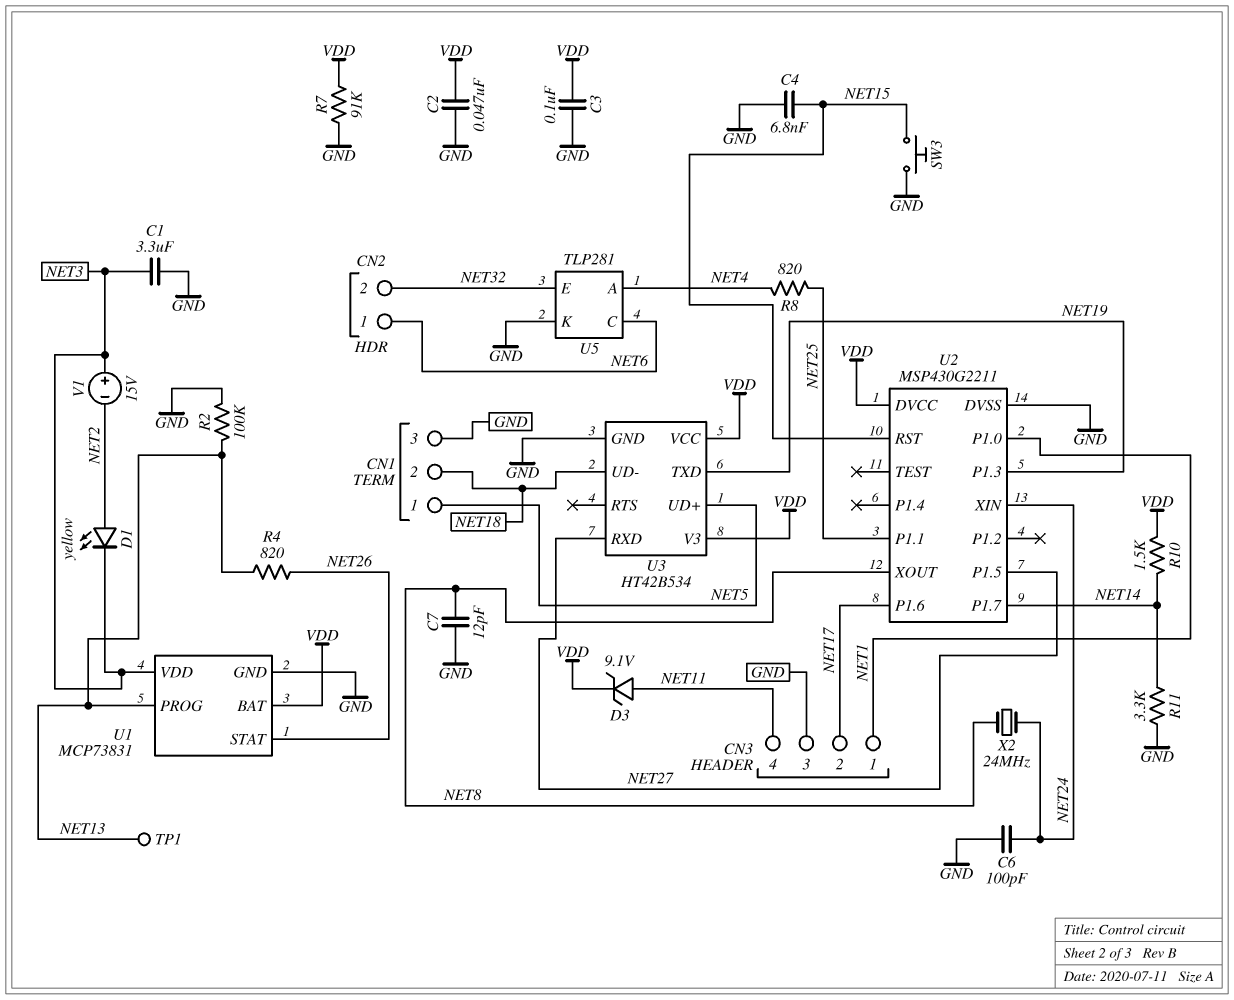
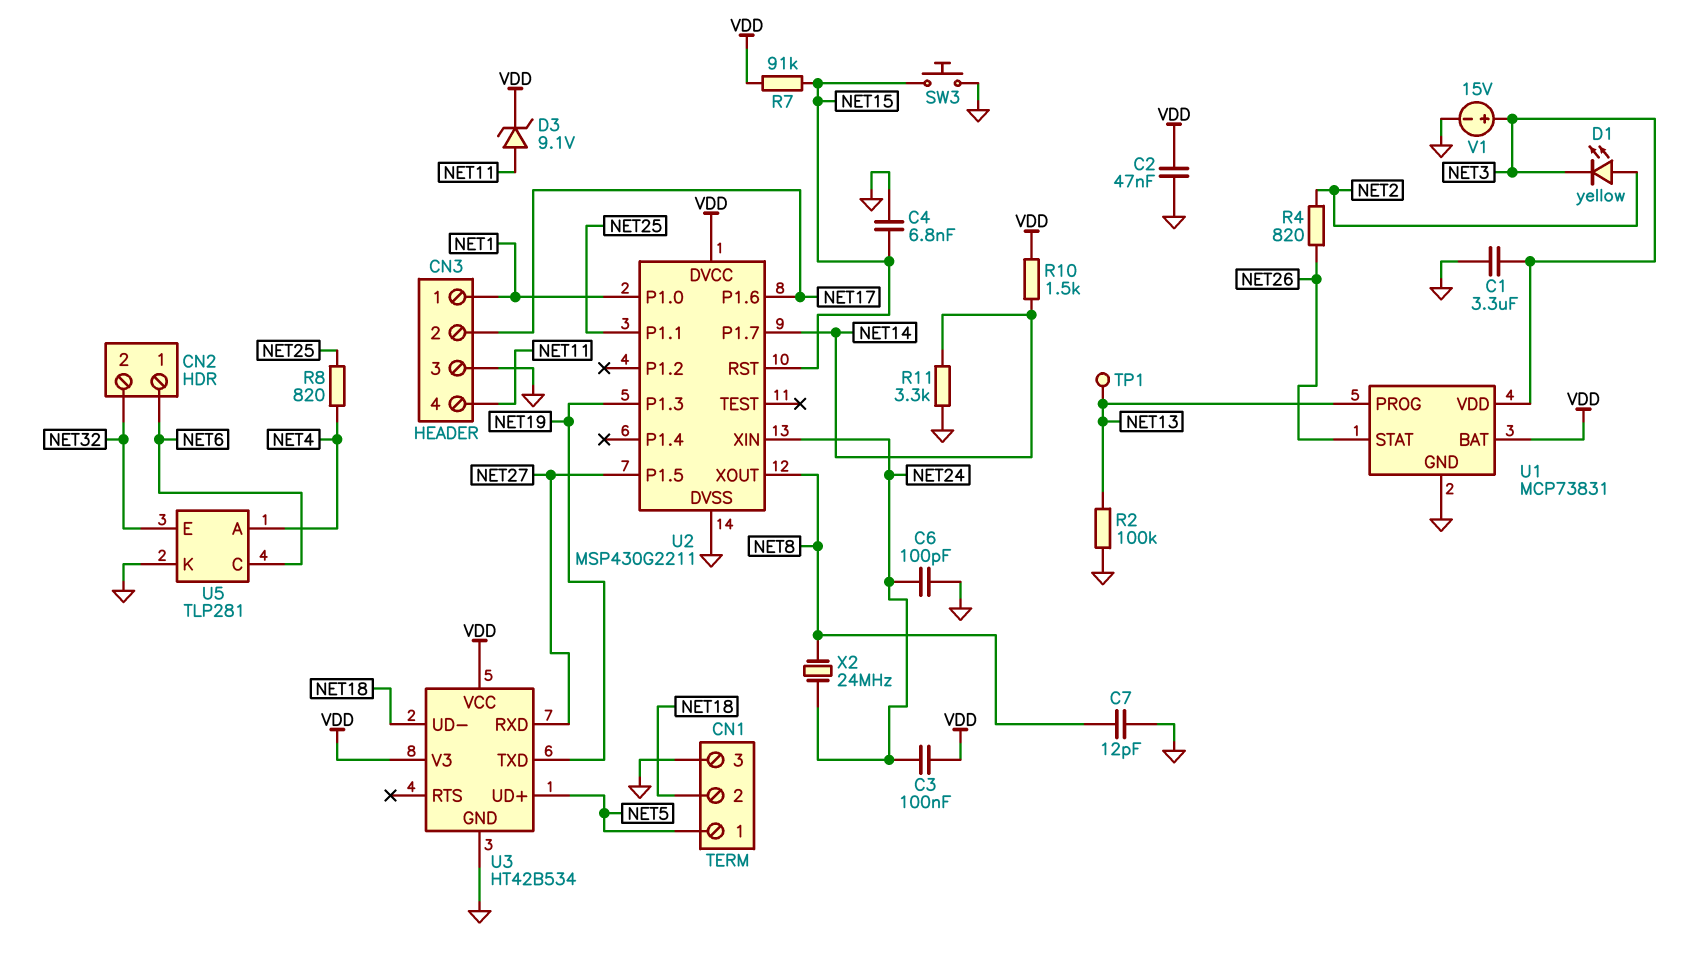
C3: 100nF (GND, VDD) -> 100nF (NET24, VDD)
R4: 820 (NET13, NET26) -> 820 (NET2, NET26)
R7: 91k (GND, VDD) -> 91k (NET15, VDD)
V1: 15V (plus NET3, minus NET2) -> 15V (plus NET3, minus GND)

